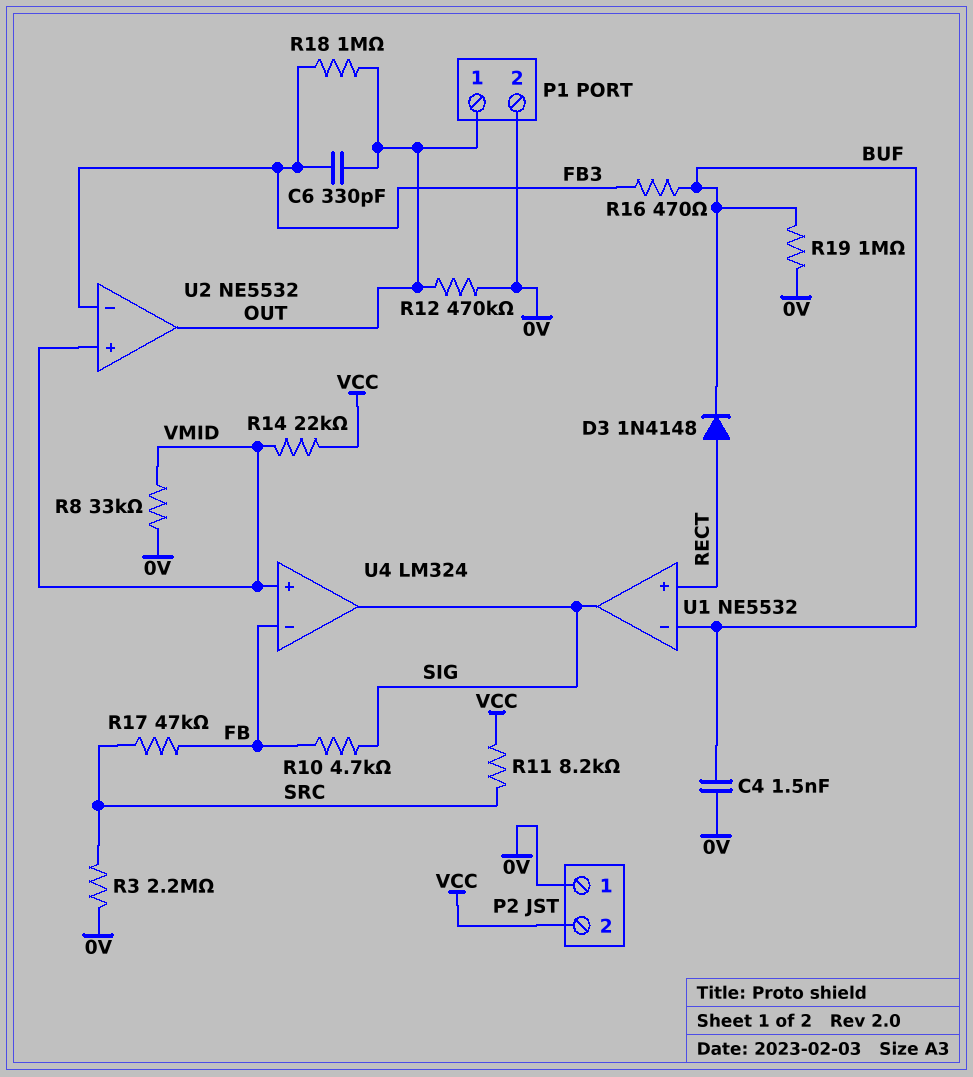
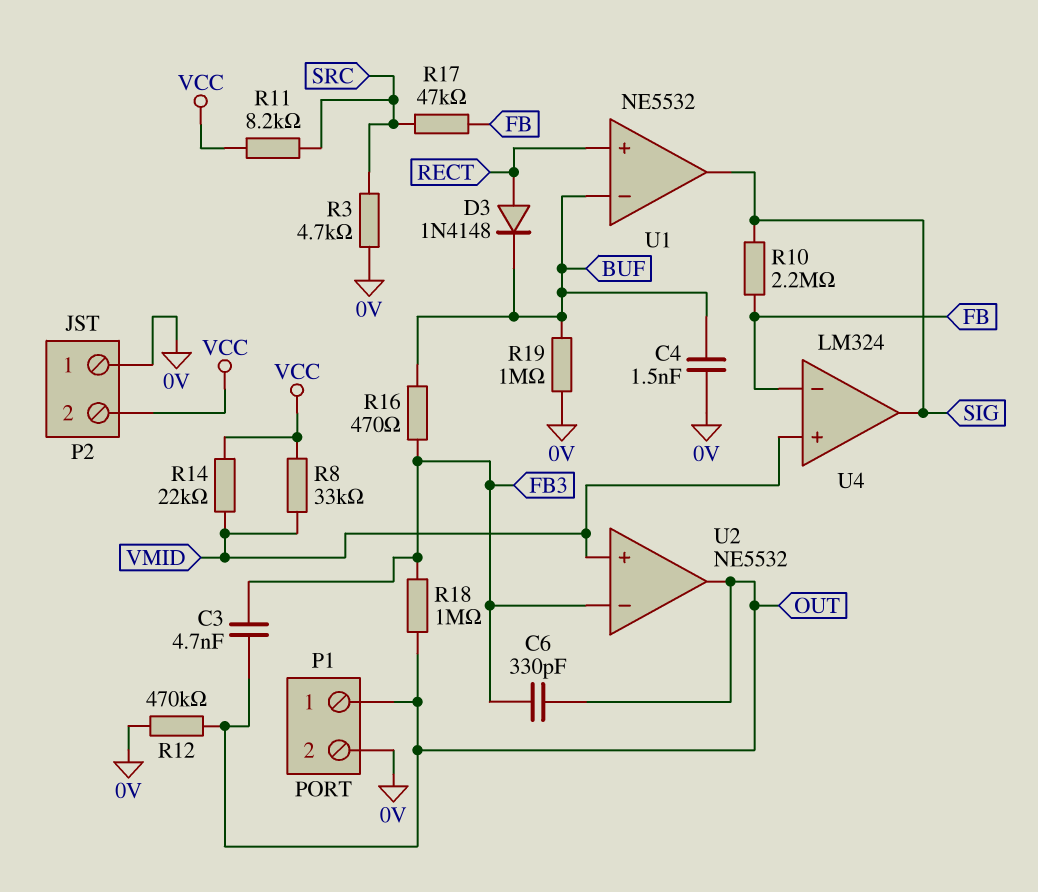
C3: none -> 4.7nF (FB3, OUT)
R3: 2.2M (0V, SRC) -> 4.7k (0V, SRC)
R8: 33k (0V, VMID) -> 33k (VCC, VMID)
R10: 4.7k (FB, SIG) -> 2.2M (FB, SIG)

